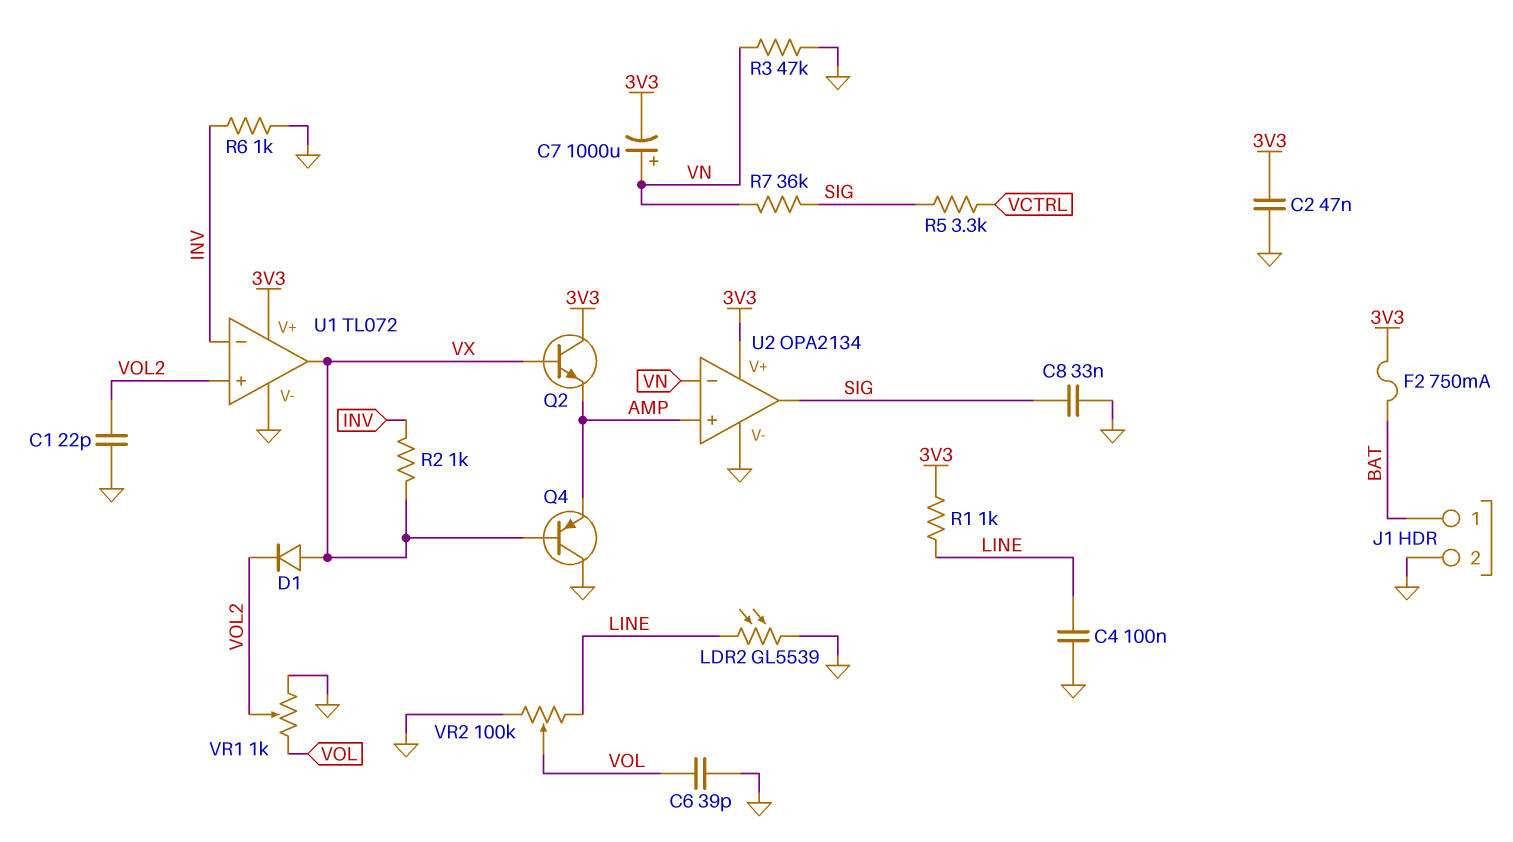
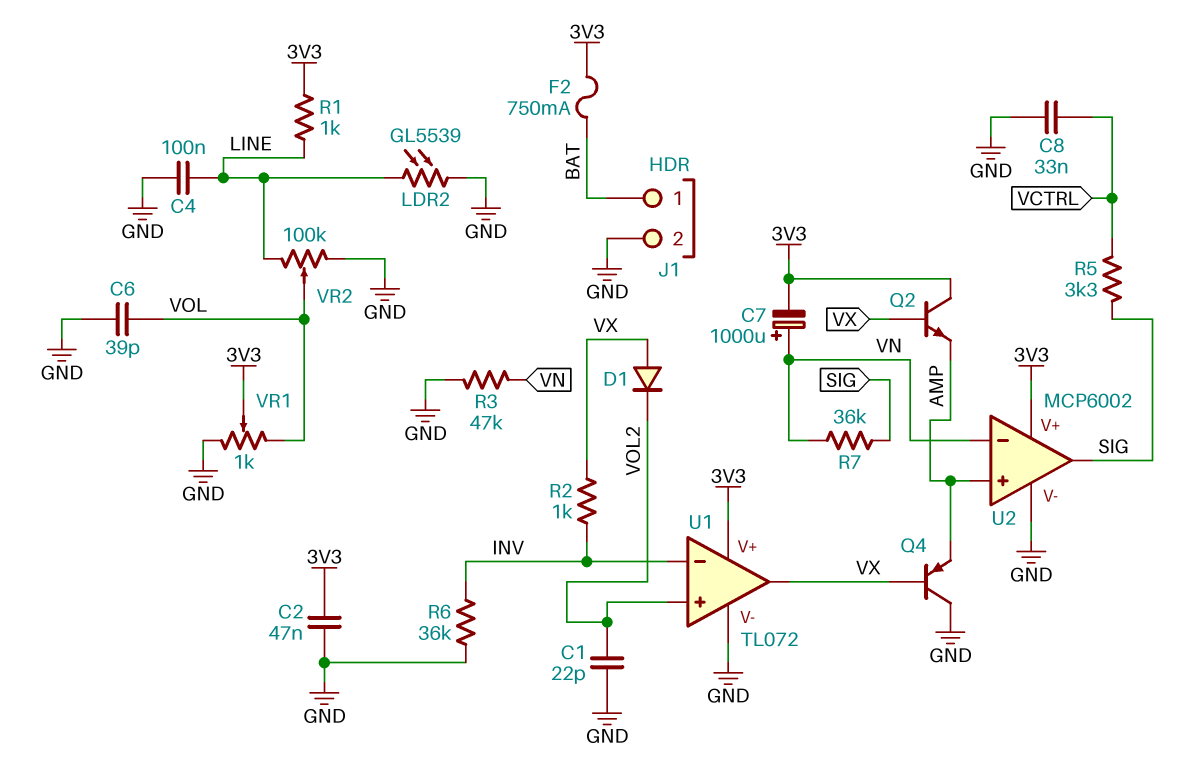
C8: 33nF (GND, SIG) -> 33nF (GND, VCTRL)
R6: 1k (GND, INV) -> 36k (GND, INV)
U2: OPA2134 -> MCP6002
VR1: 1k (GND, VOL, wiper VOL2) -> 1k (GND, VOL, wiper 3V3)

